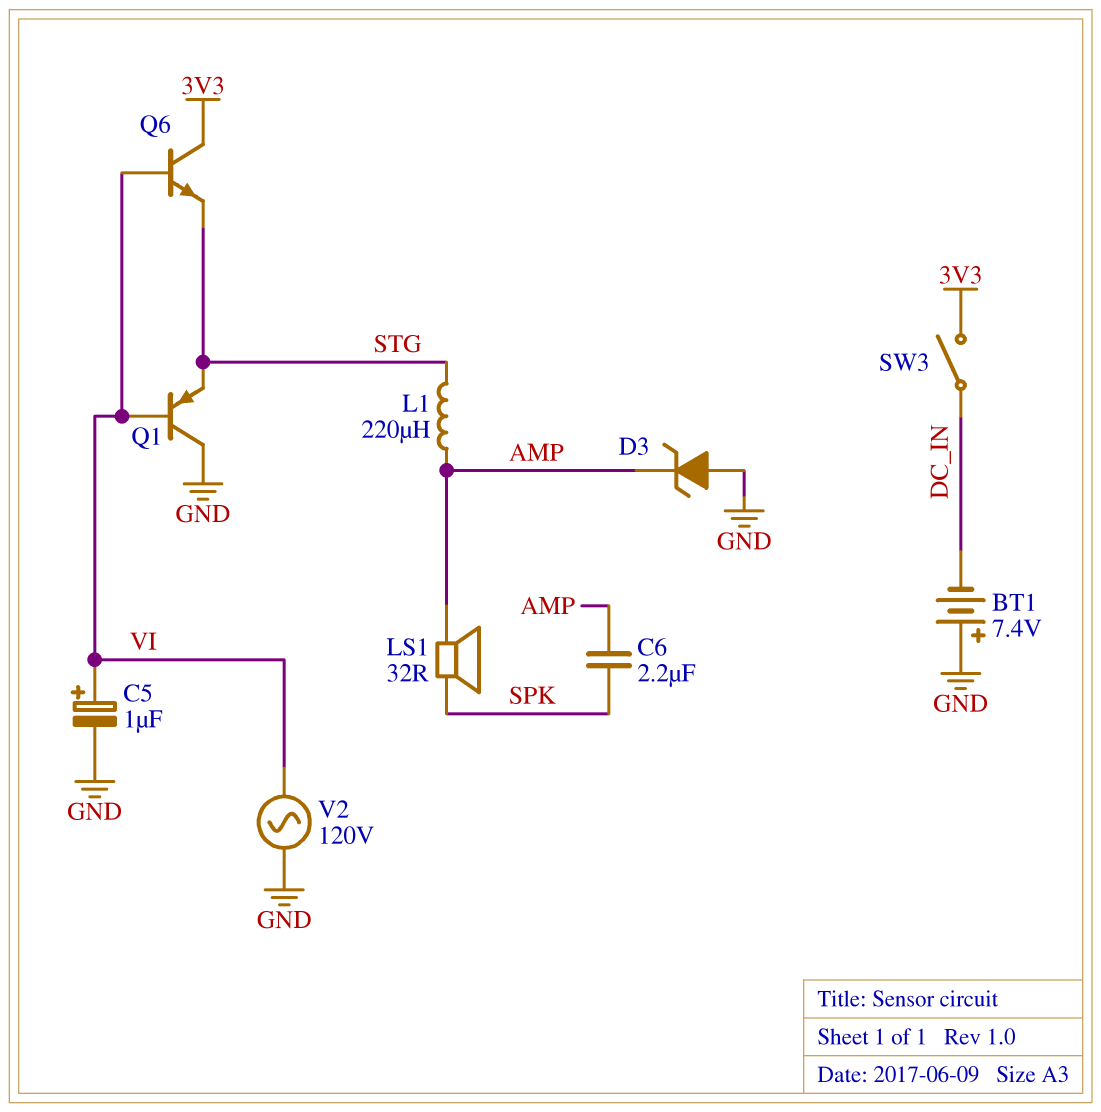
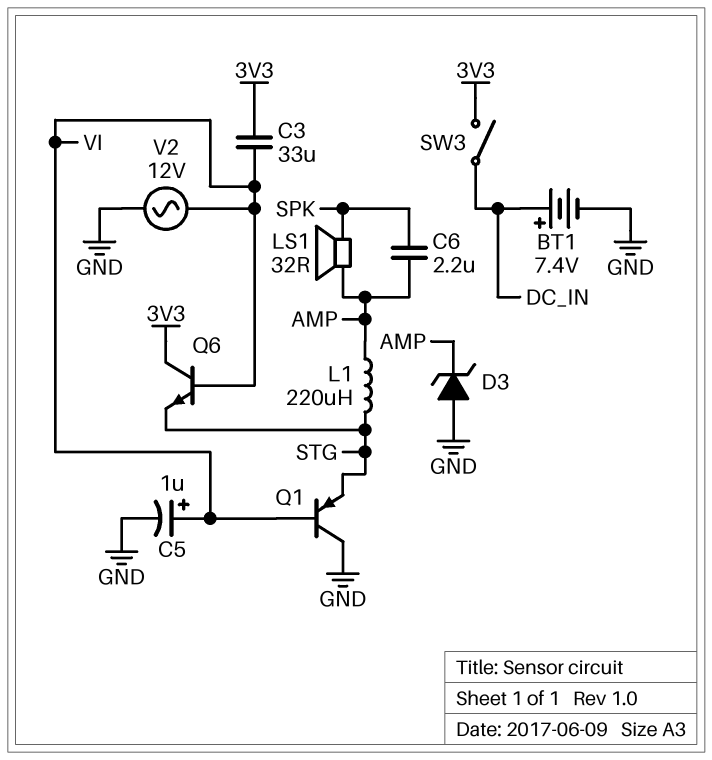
BT1: 7.4V (plus GND, minus DC_IN) -> 7.4V (plus DC_IN, minus GND)
C3: none -> 33uF (3V3, VI)
V2: AC 120V (GND, VI) -> AC 12V (GND, VI)

